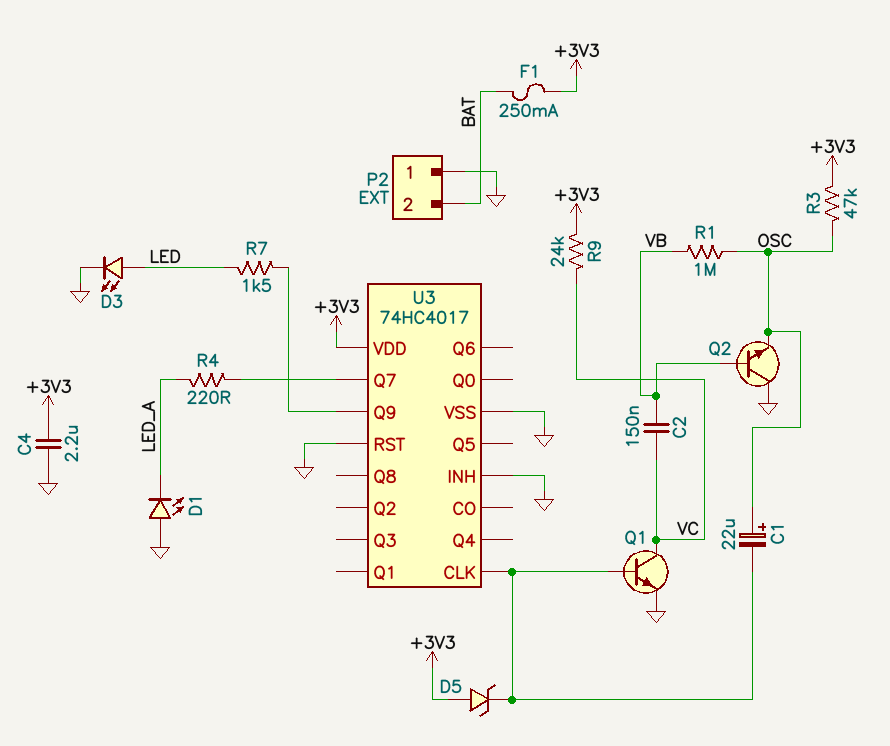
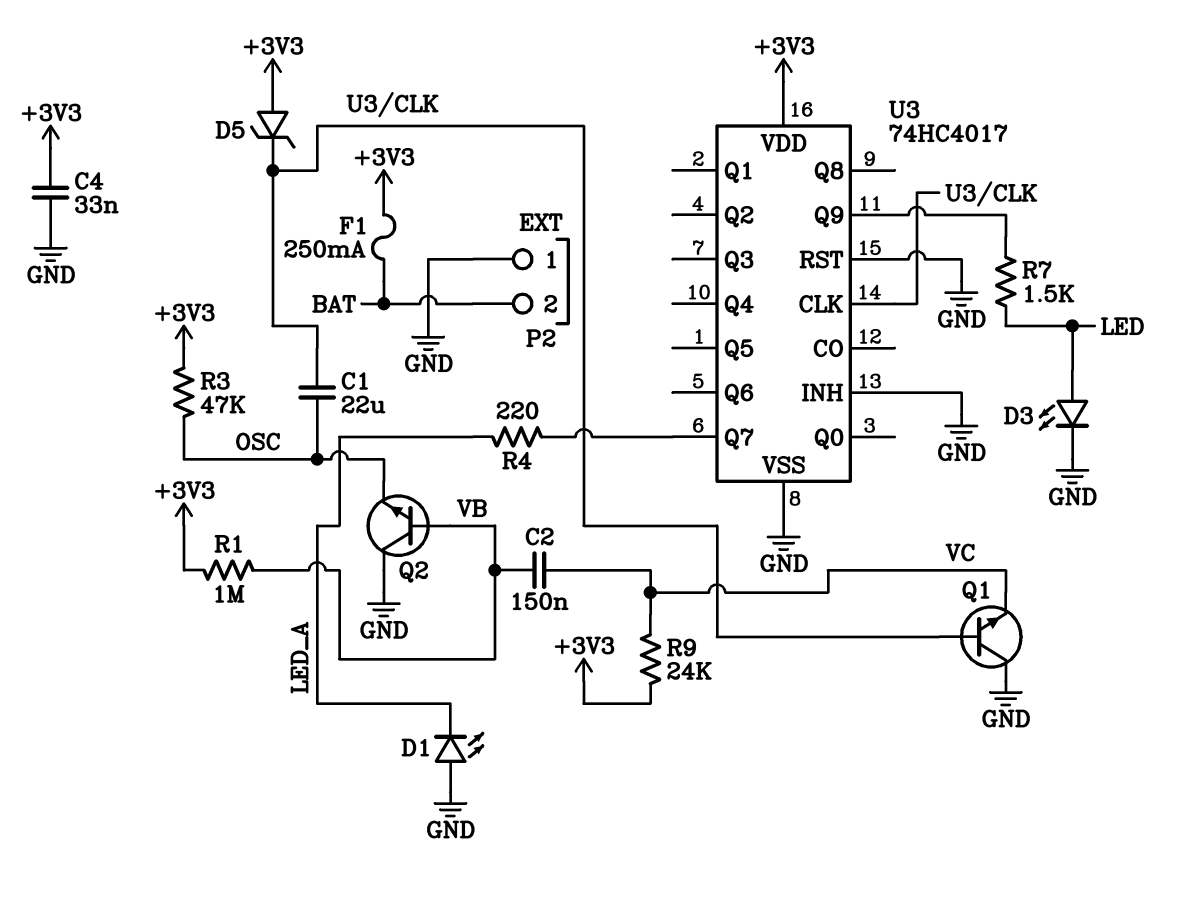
C1: 22uF (plus OSC, minus U3/CLK) -> 22uF (OSC, U3/CLK)
C4: 2.2uF (+3V3, GND) -> 33nF (+3V3, GND)
Q1: NPN (B U3/CLK, C VC, E GND) -> NPN (B U3/CLK, C GND, E VC)
R1: 1M (OSC, VB) -> 1M (+3V3, VB)

